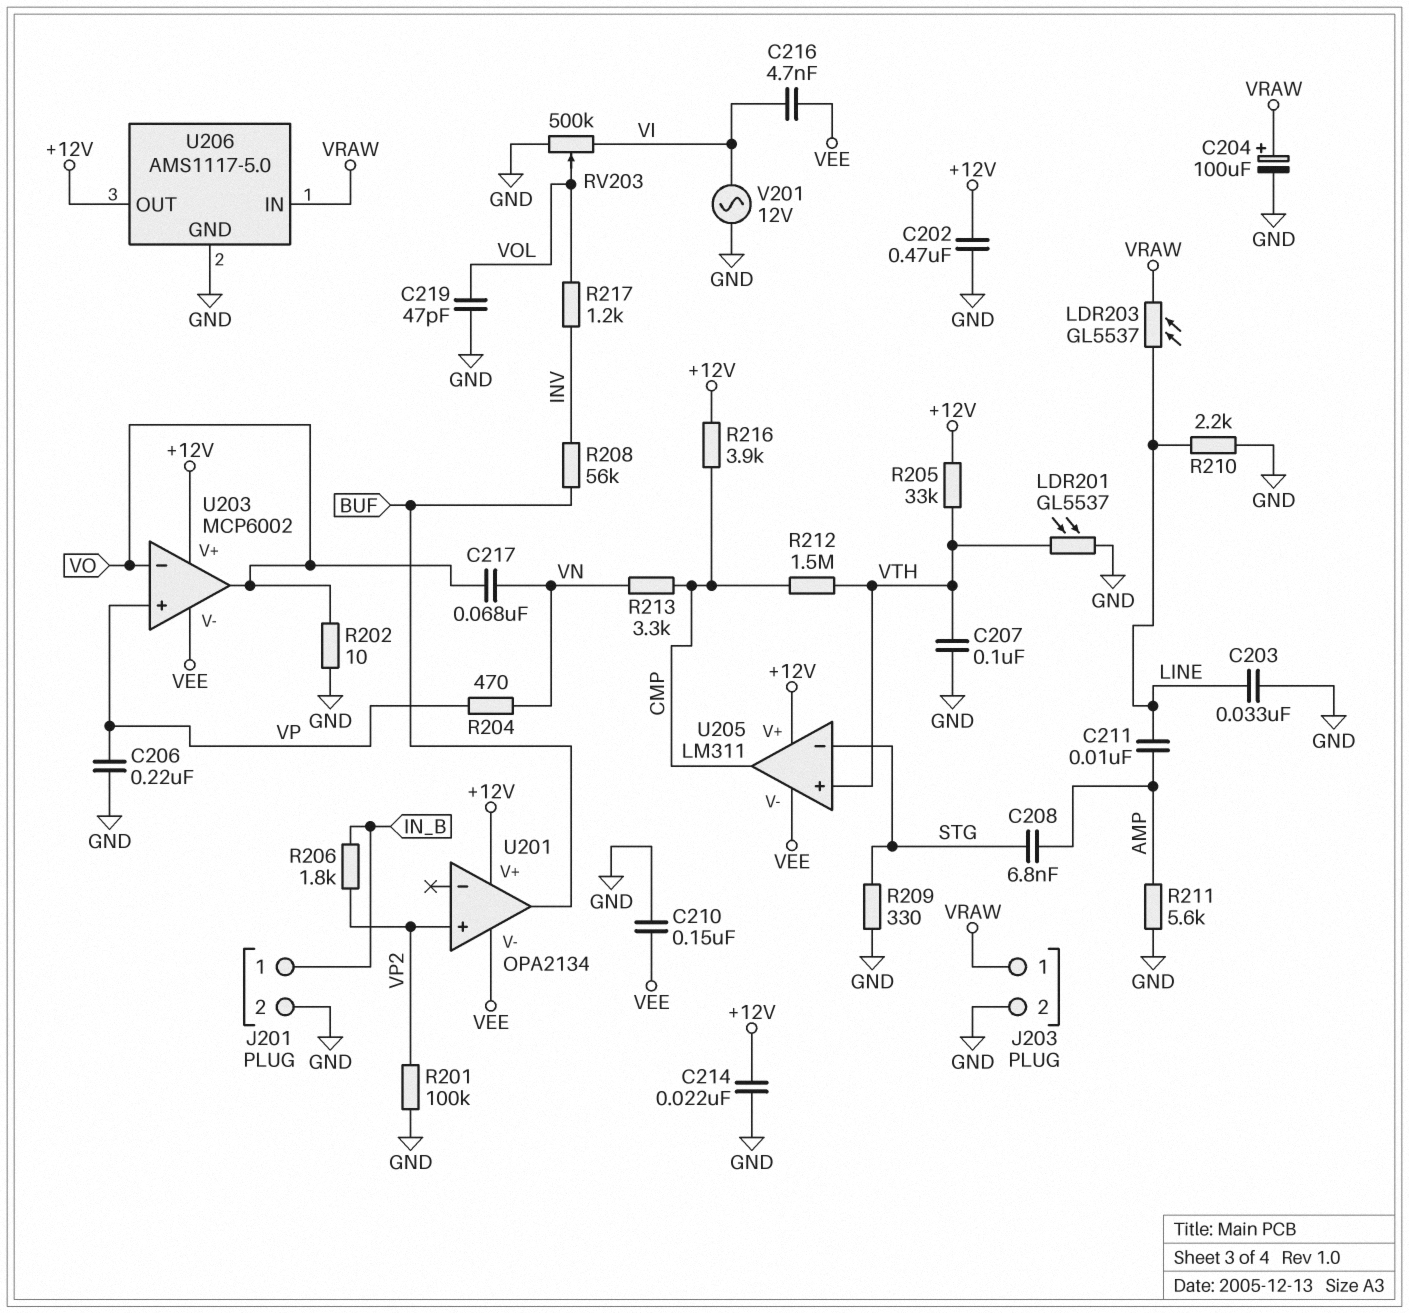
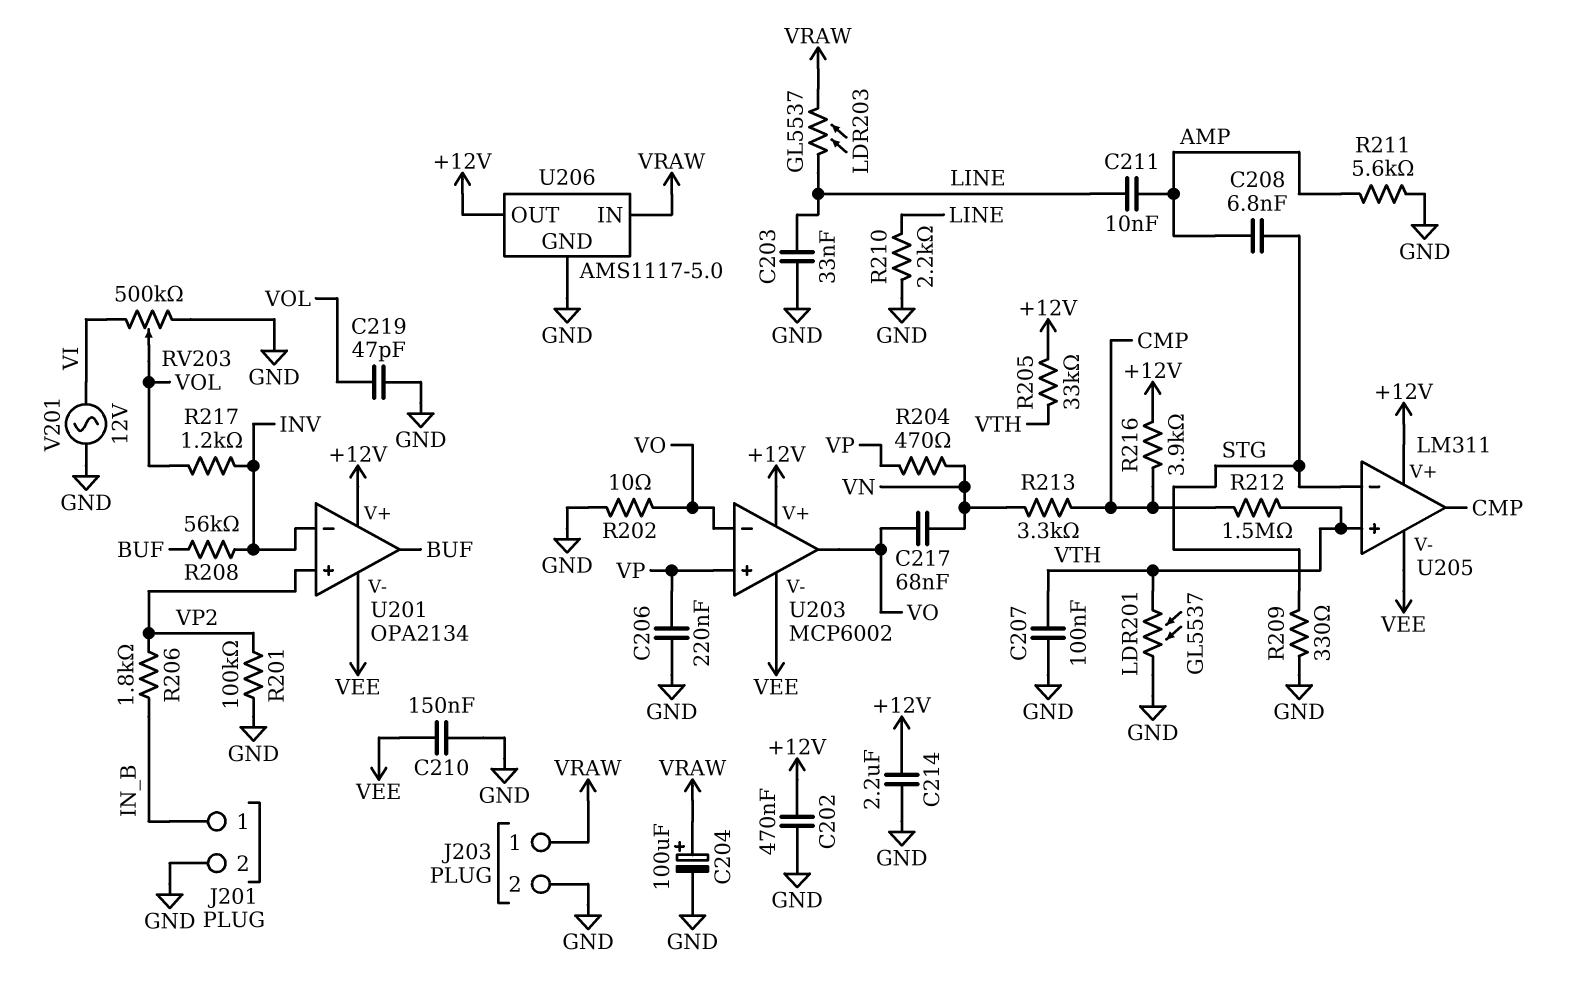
C214: 22nF (+12V, GND) -> 2.2uF (+12V, GND)
C216: 4.7nF (VEE, VI) -> none
U201 pin in-: none -> INV

